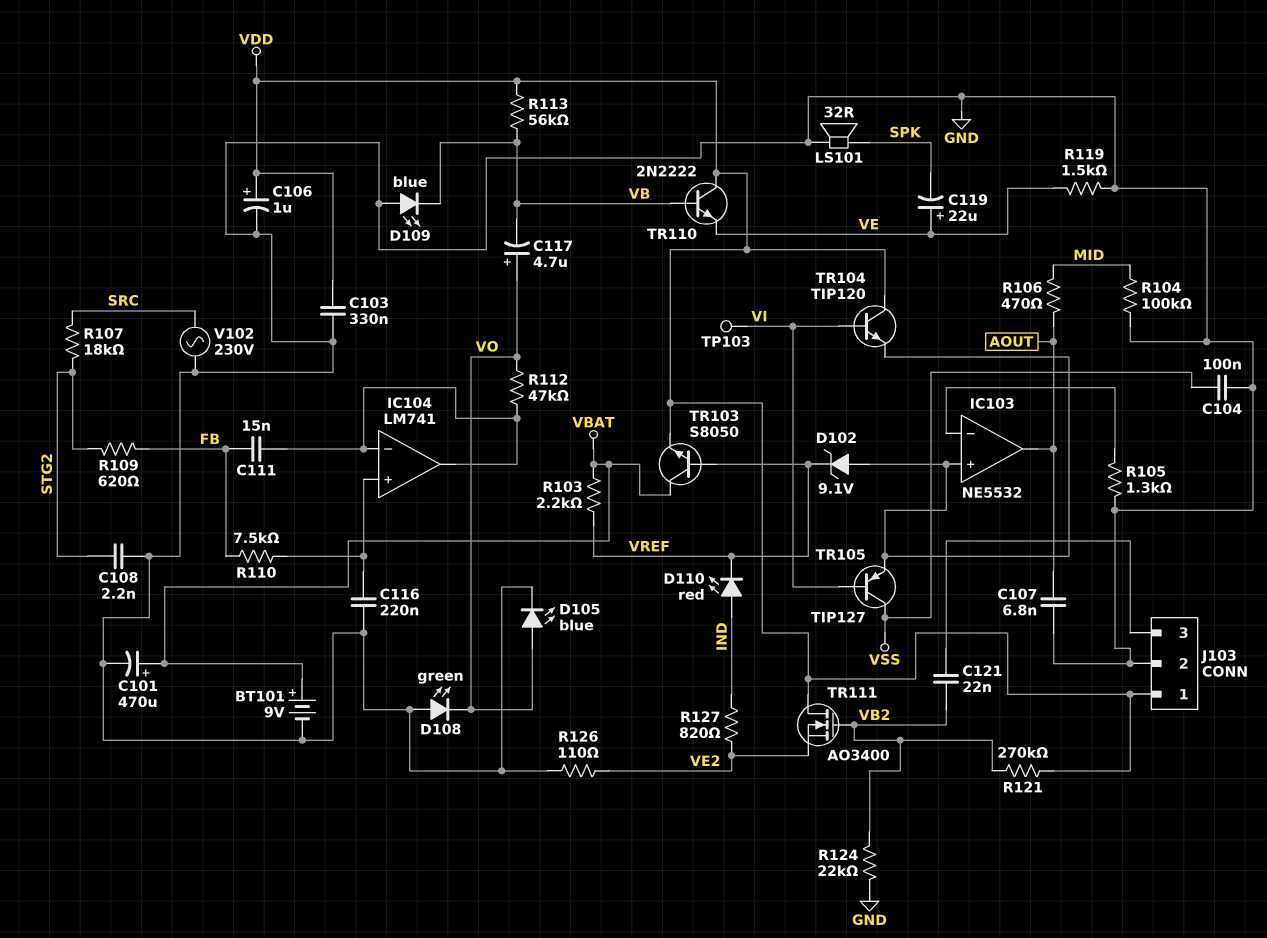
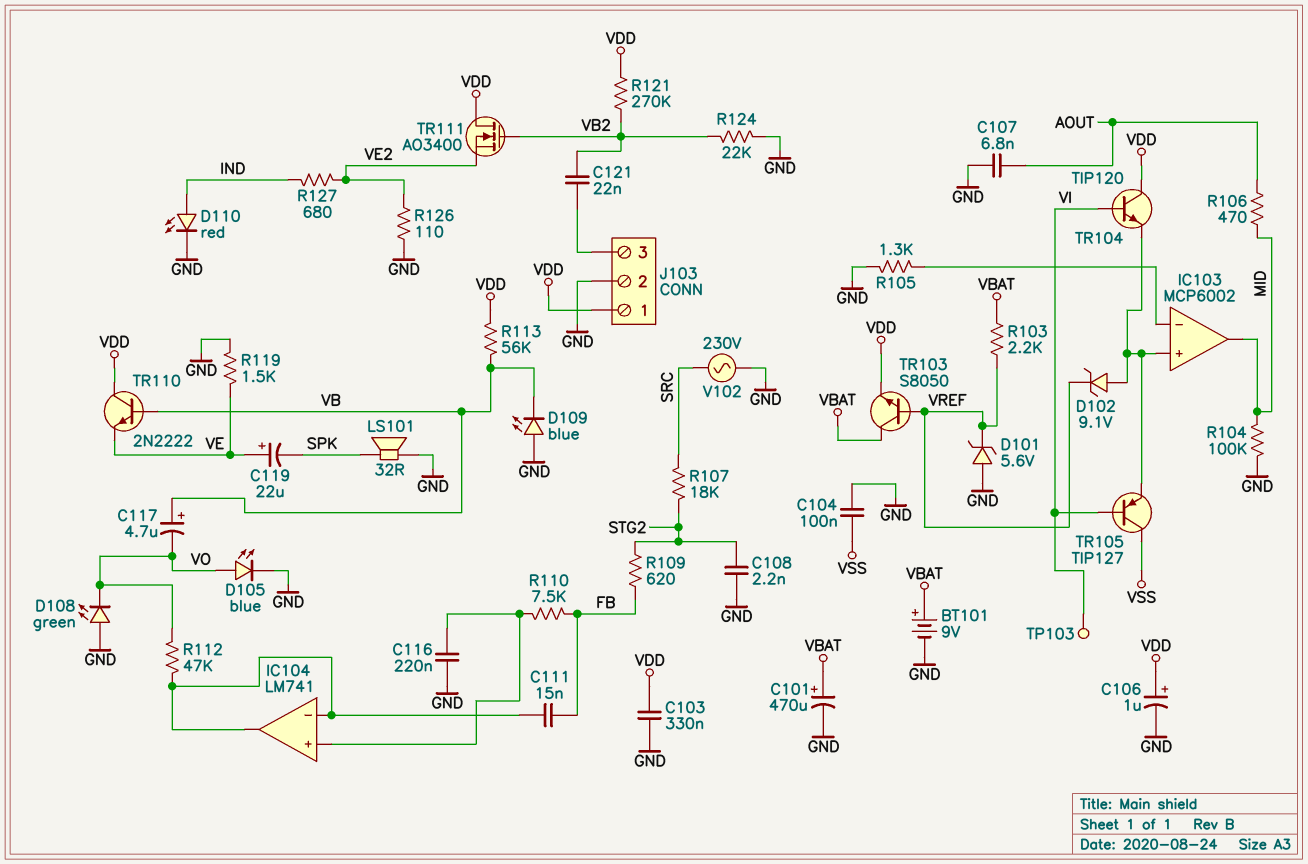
C117: 4.7uF (plus VO, minus VB) -> 4.7uF (plus VB, minus VO)
D101: none -> zener 5.6V (A GND, K VREF)
D110: LED red (A IND, K VREF) -> LED red (A IND, K GND)
IC103: NE5532 -> MCP6002
IC103 pin out: AOUT -> MID
R127: 820 (IND, VE2) -> 680 (IND, VE2)

